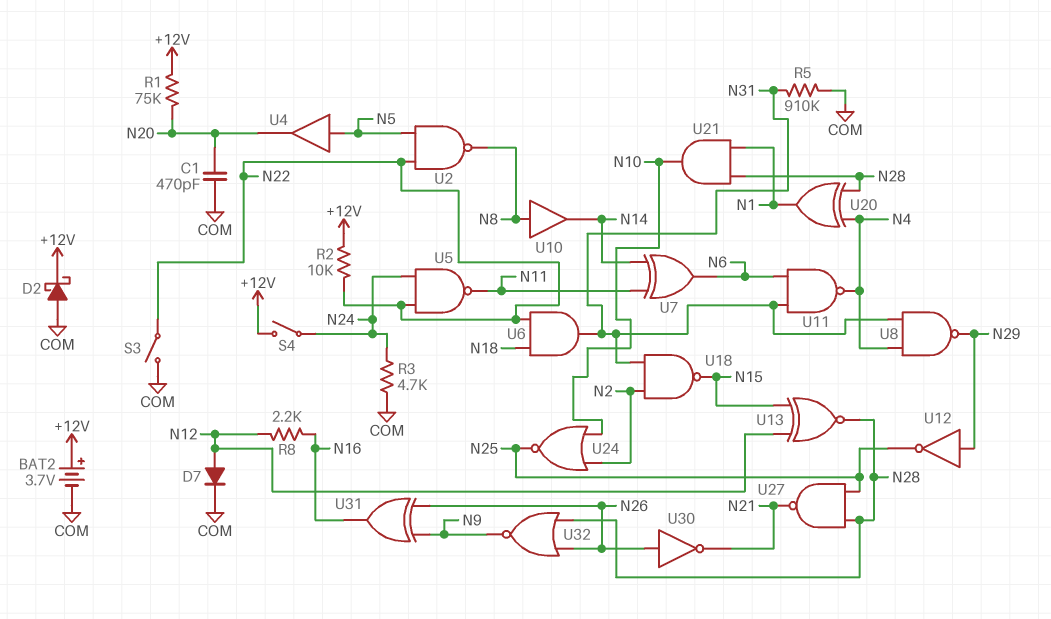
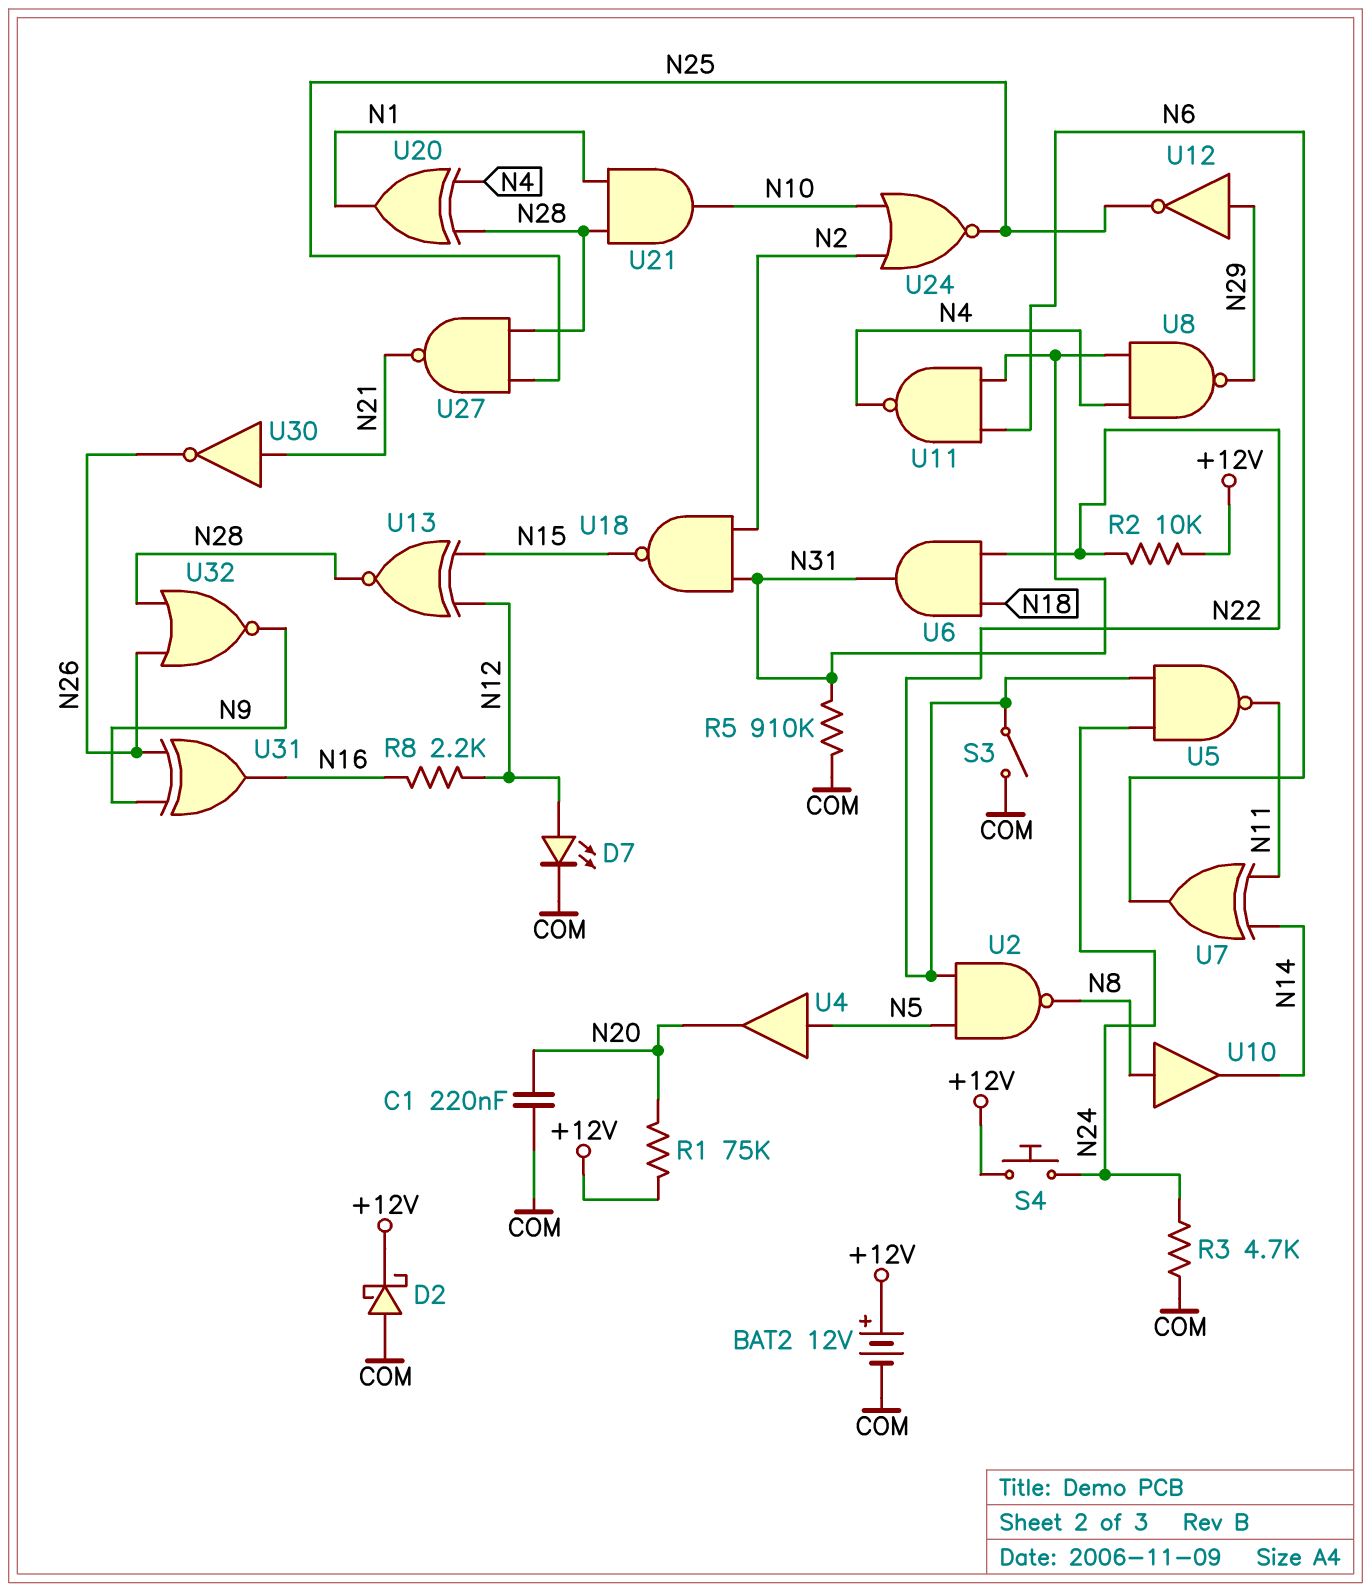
BAT2: 3.7V (plus +12V, minus COM) -> 12V (plus +12V, minus COM)
C1: 470pF (COM, N20) -> 220nF (COM, N20)
D7: diode (A N12, K COM) -> LED (A N12, K COM)
S4: switch (+12V, N24) -> button (+12V, N24)
U30: NOT (in N26, out N21) -> NOT (in N21, out N26)

